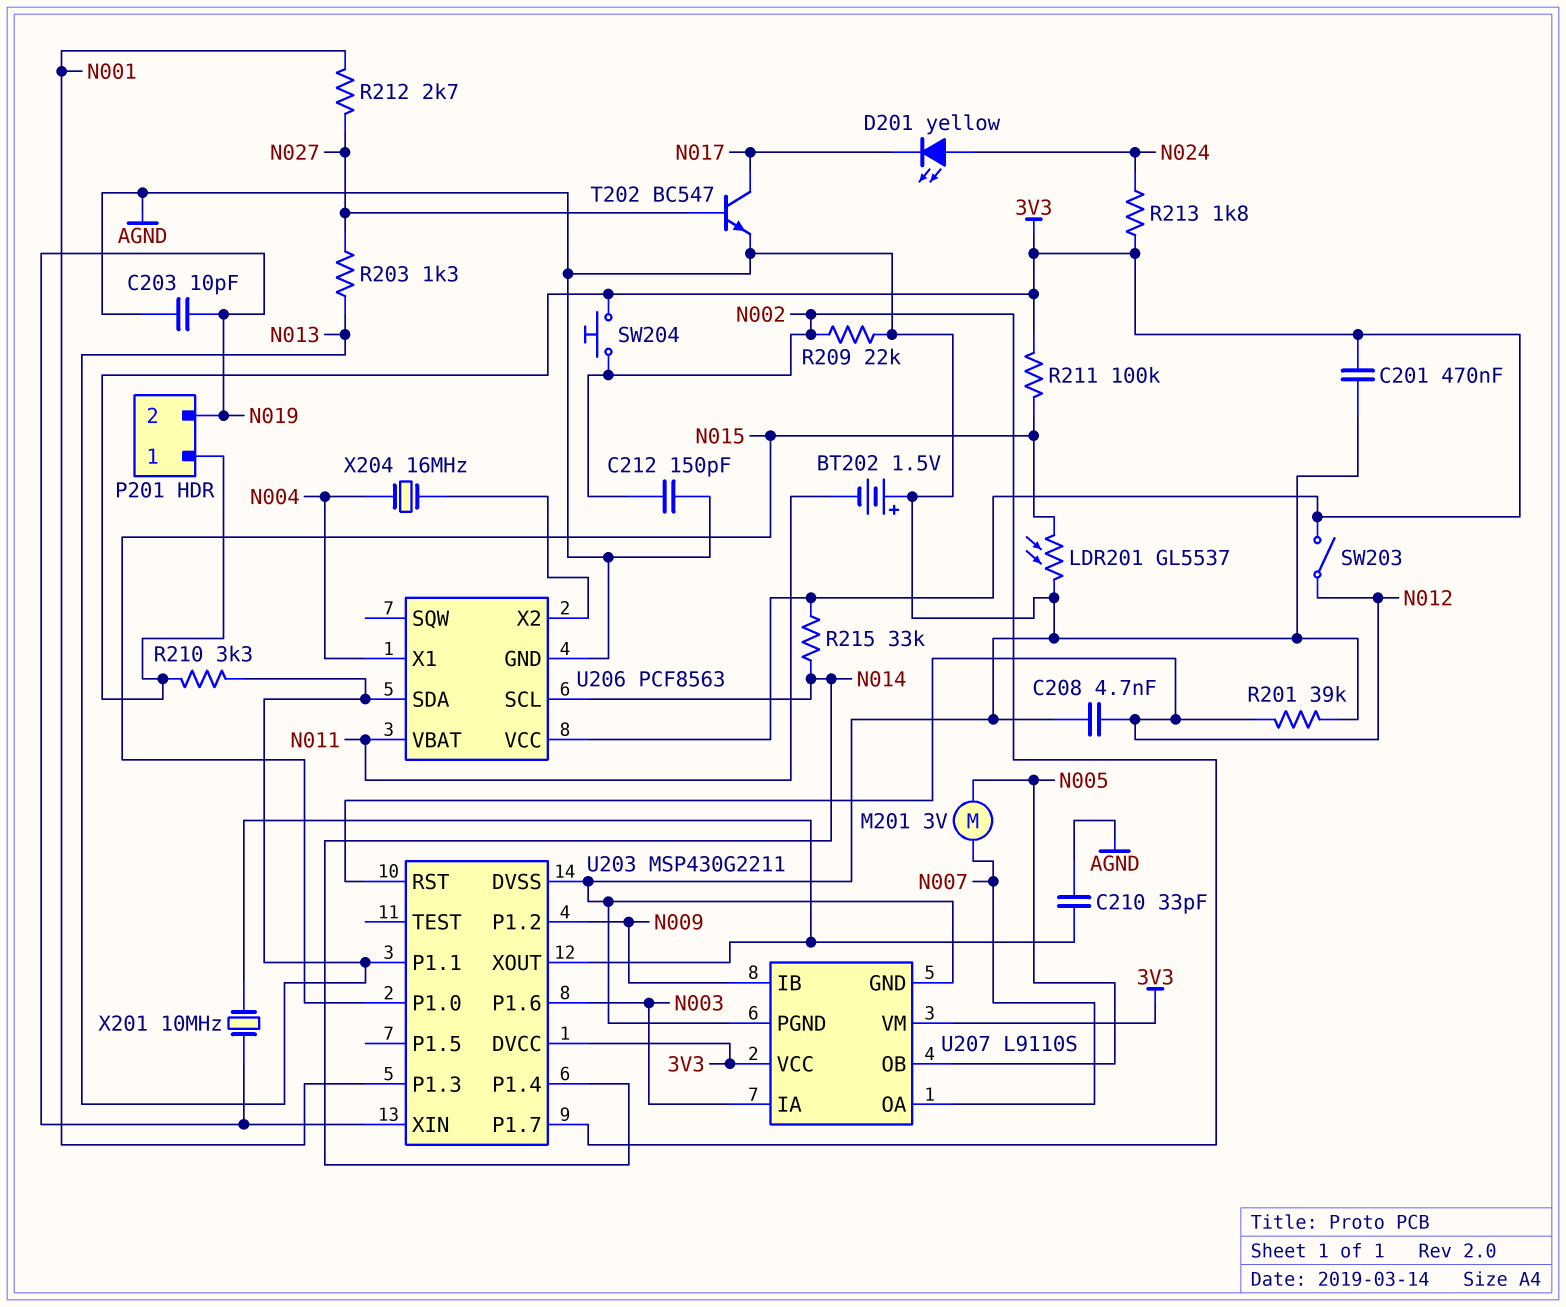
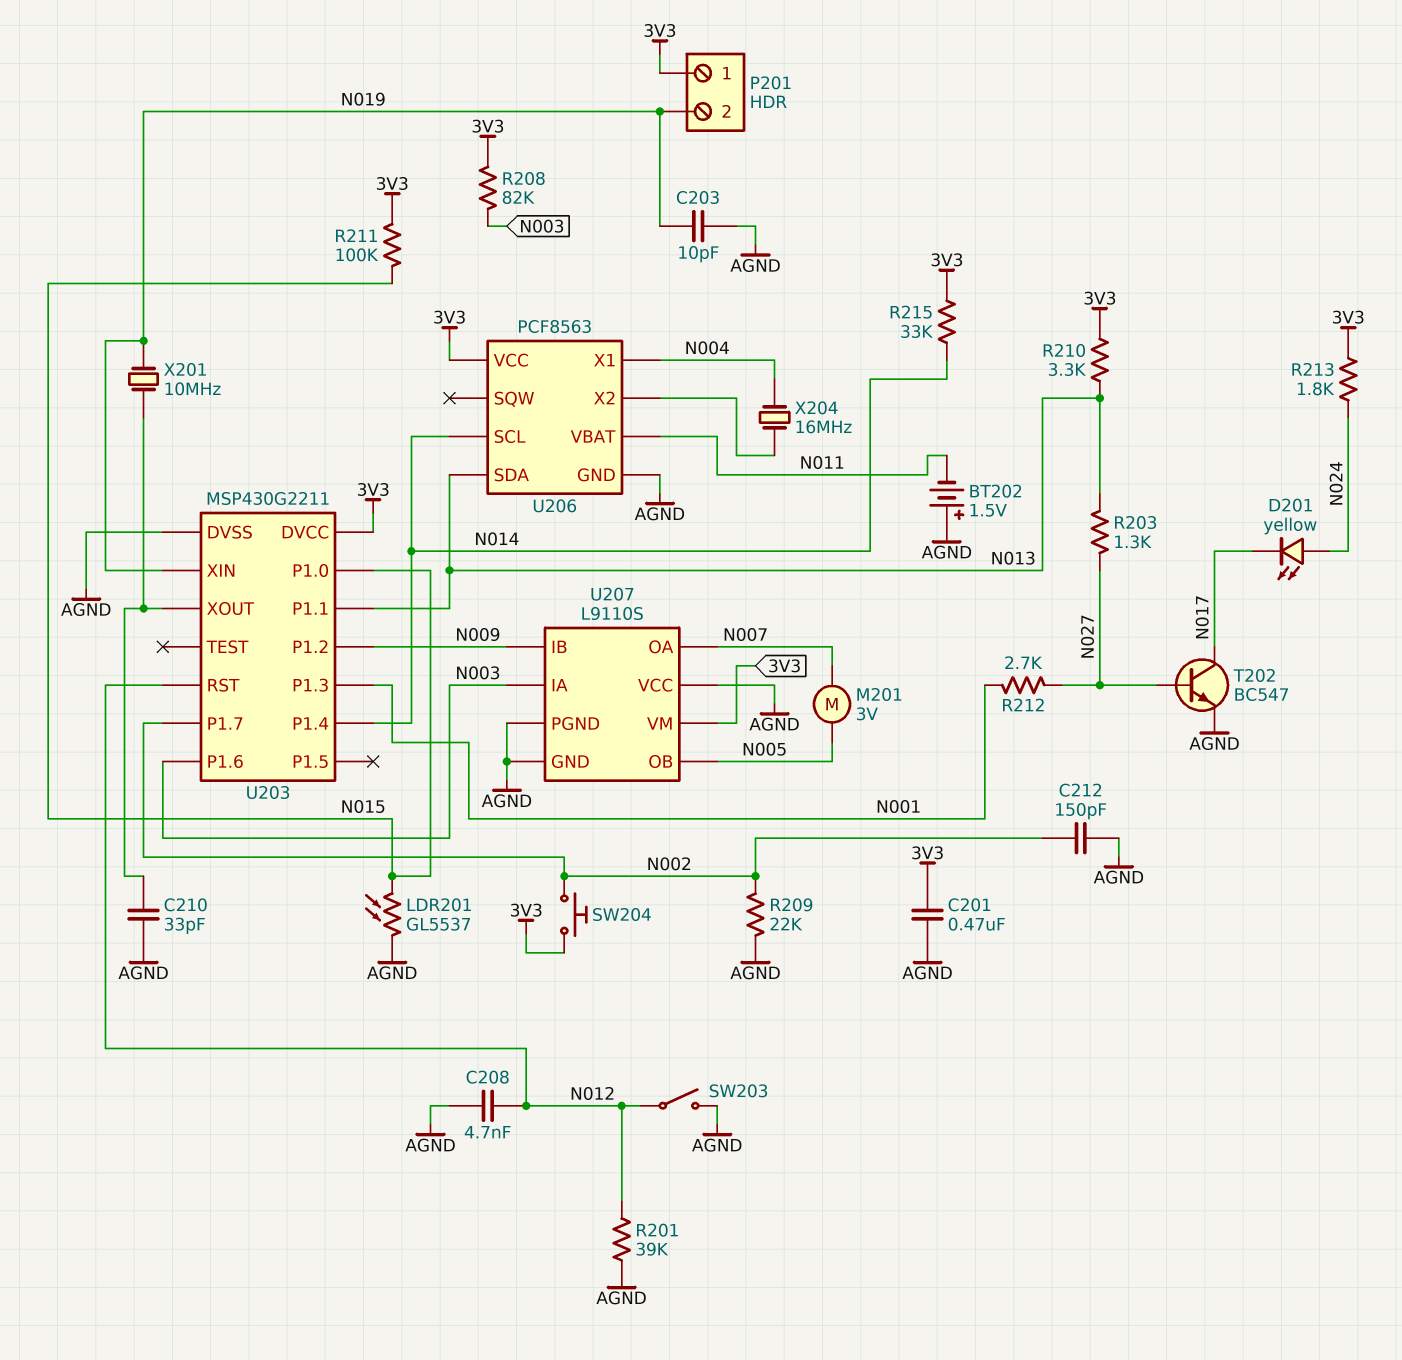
R208: none -> 82k (3V3, N003)
SW203: switch (3V3, N012) -> switch (AGND, N012)
U207 pin VCC: 3V3 -> AGND

